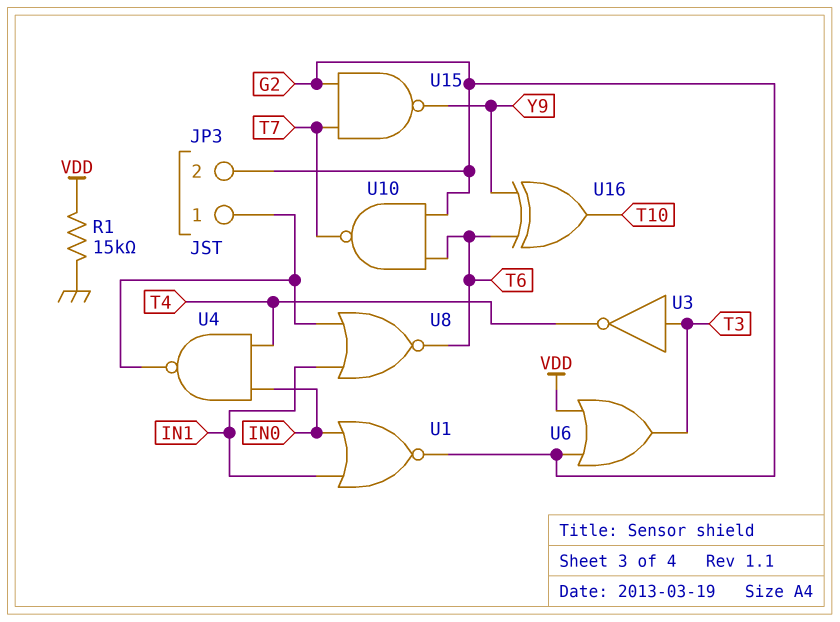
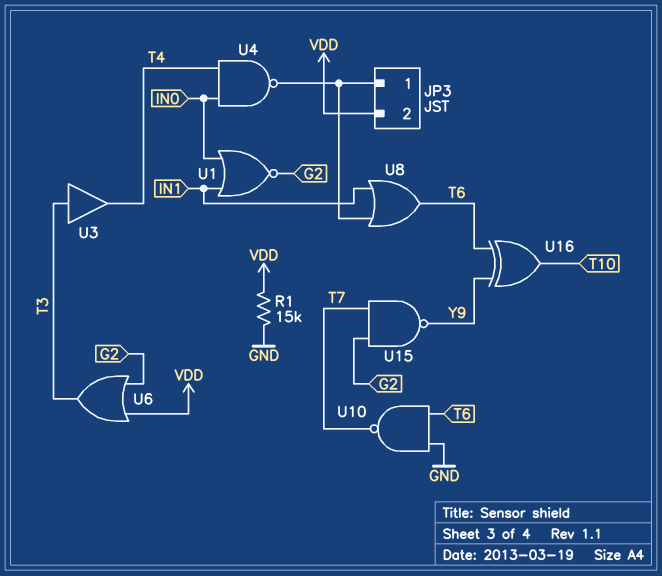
JP3 pin 2: G2 -> VDD
U3: NOT (in T3, out T4) -> buffer (in T3, out T4)
U8: NOR (in IN1, in JP3/1, out T6) -> OR (in IN1, in JP3/1, out T6)
U10: NAND (in G2, in T6, out T7) -> NAND (in GND, in T6, out T7)

